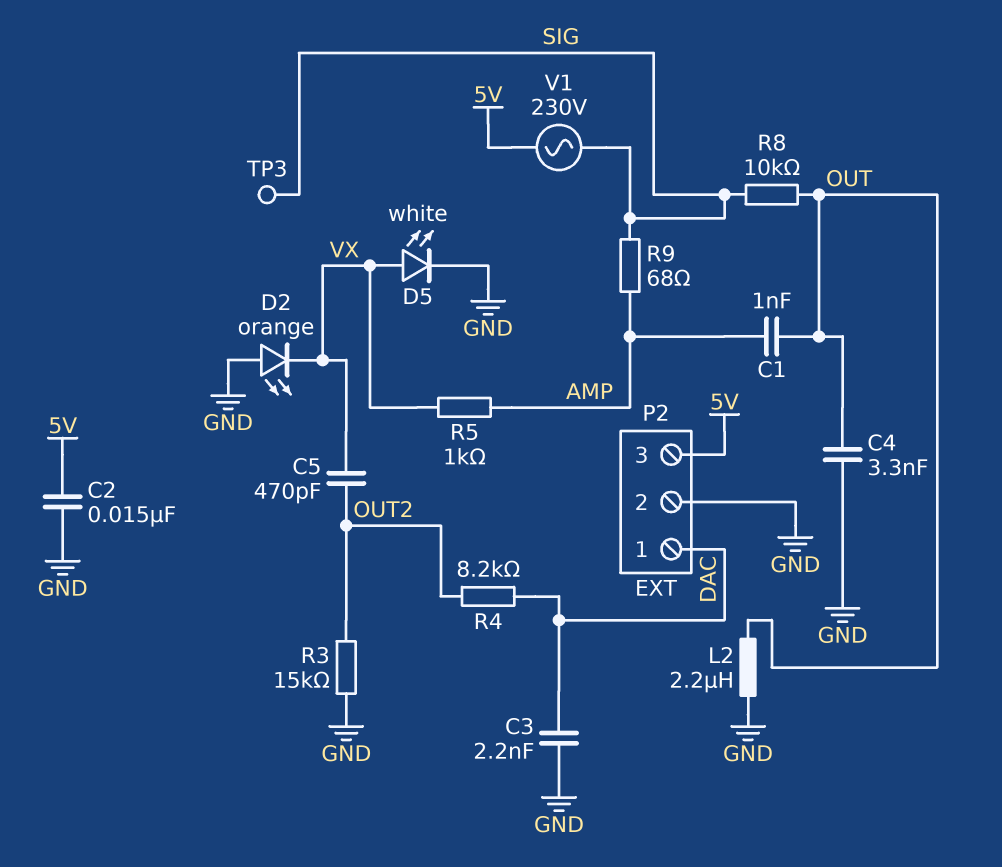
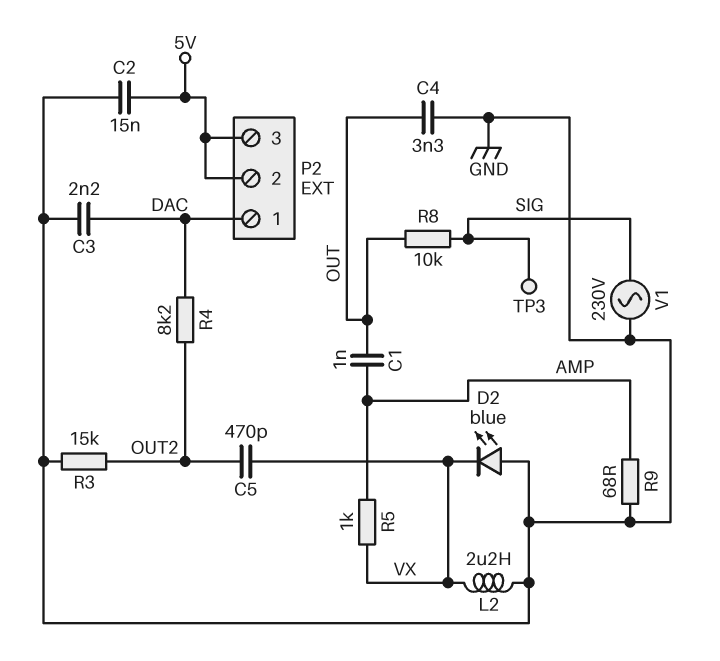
D2: LED orange (A GND, K VX) -> LED blue (A GND, K VX)
D5: LED white (A VX, K GND) -> none
L2: 2.2uH (GND, OUT) -> 2.2uH (GND, VX)
P2 pin 2: GND -> 5V
R9: 68 (AMP, SIG) -> 68 (AMP, GND)
V1: AC 230V (5V, SIG) -> AC 230V (GND, SIG)

